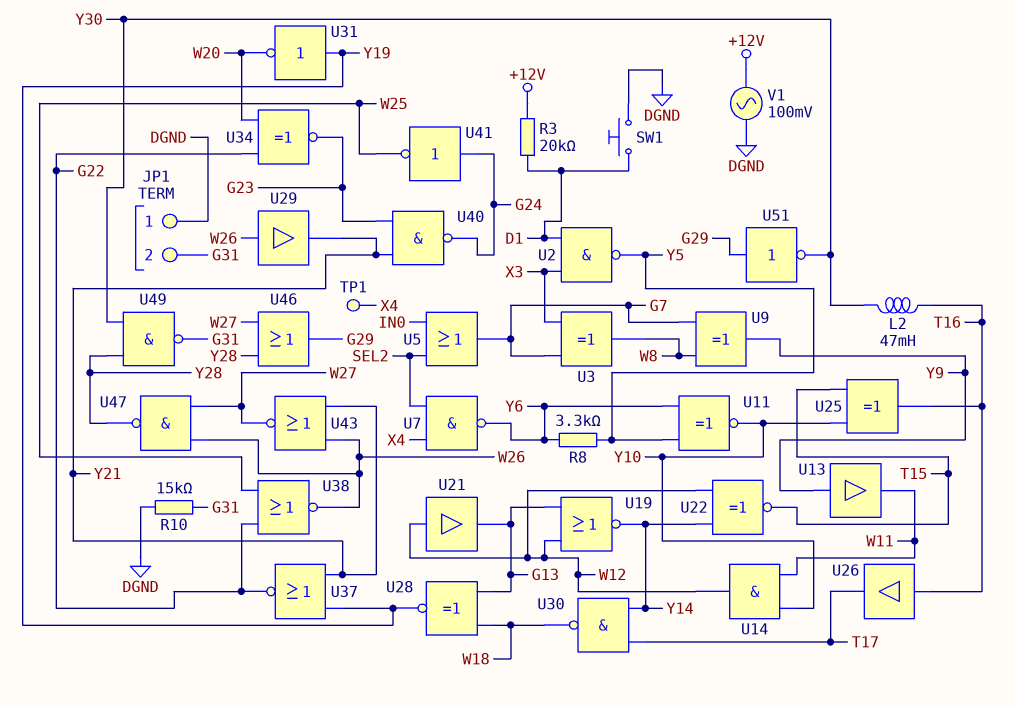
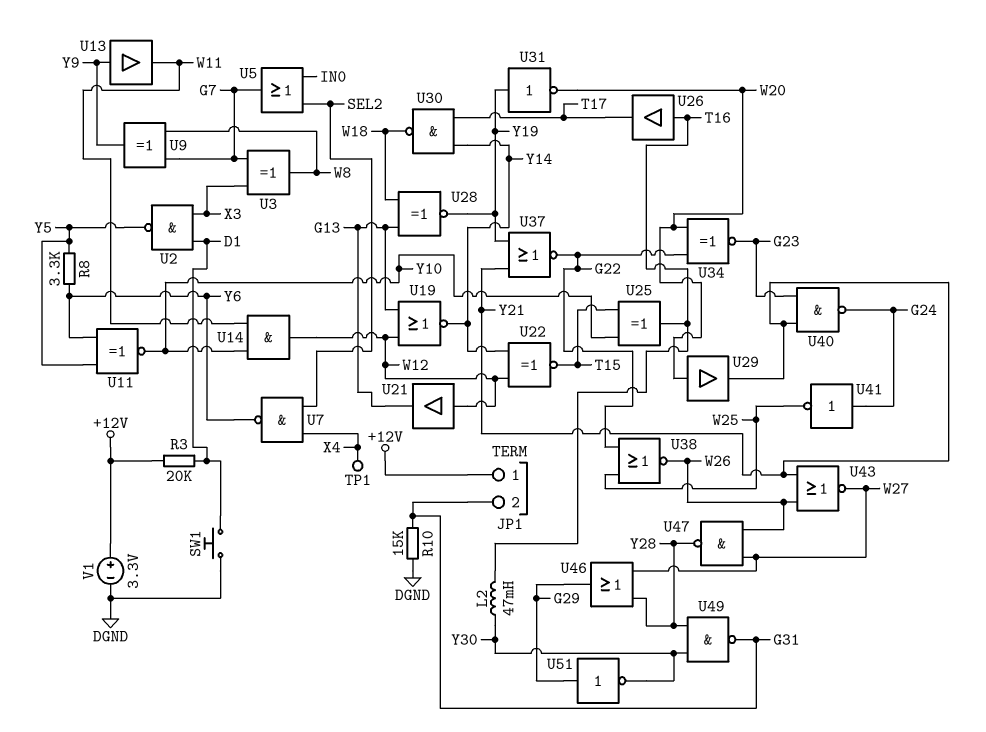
JP1 pin 1: DGND -> +12V
U29: buffer (in W26, out Y21) -> buffer (in W20, out Y21)
V1: AC 100mV (+12V, DGND) -> 3.3V (plus +12V, minus DGND)

